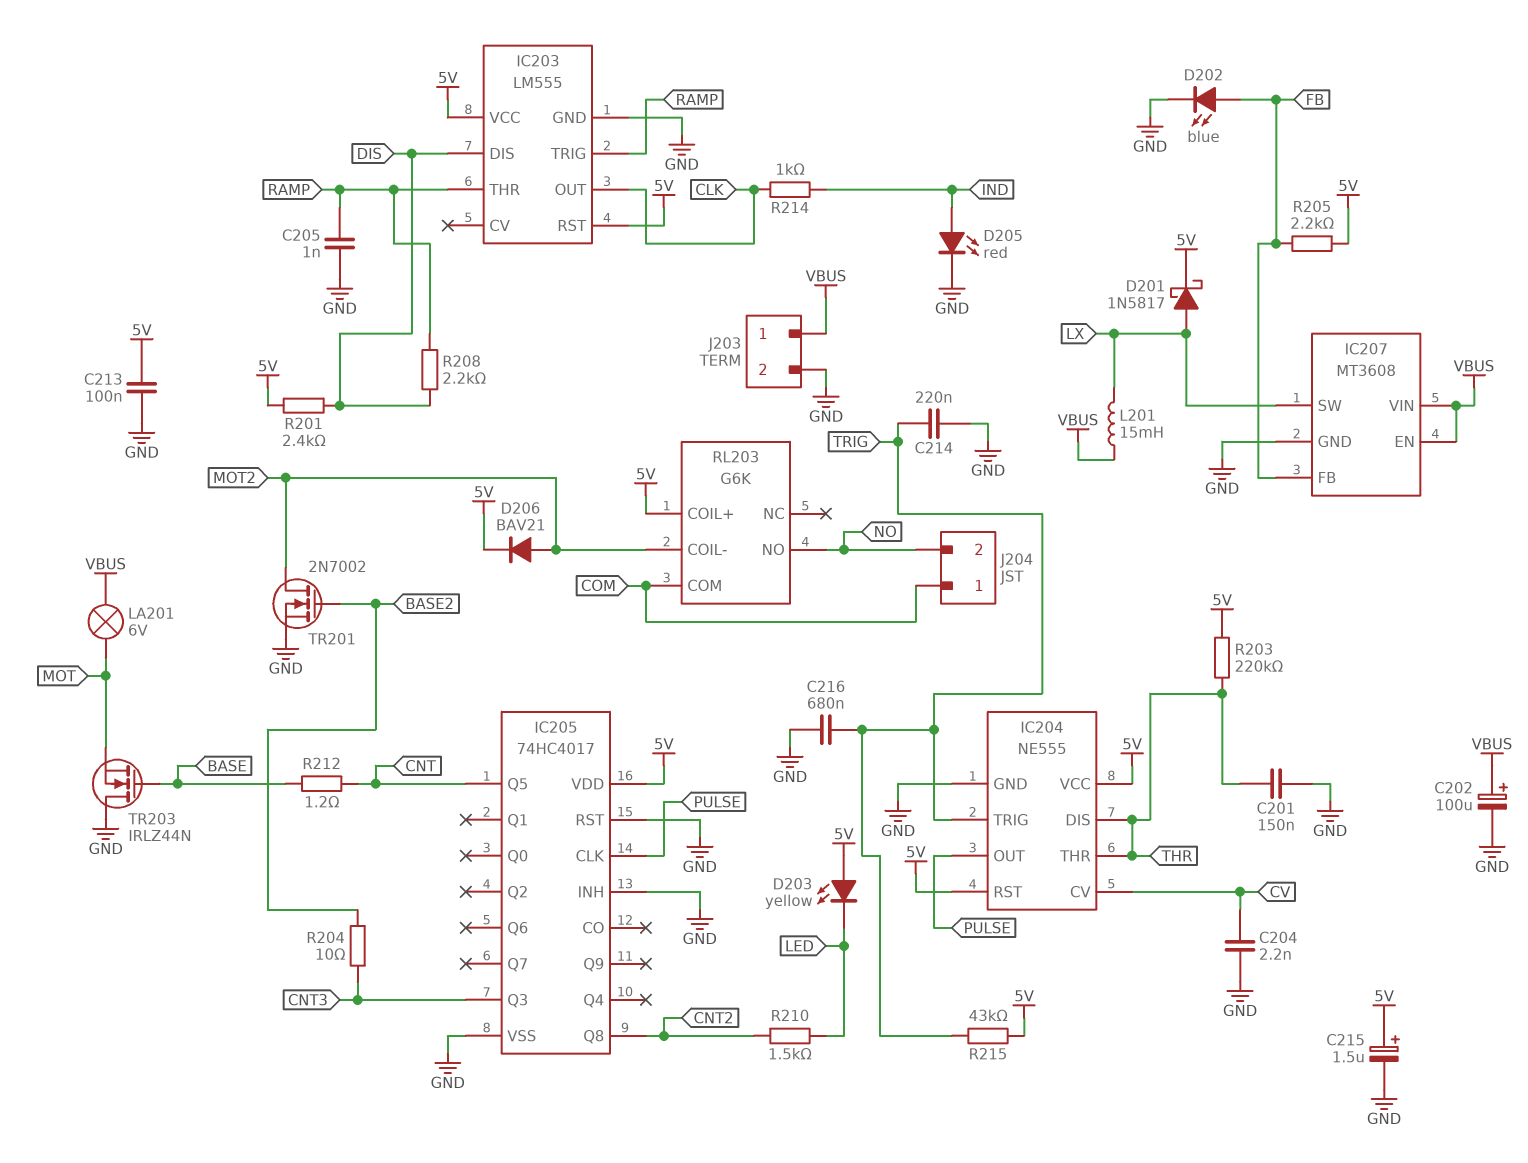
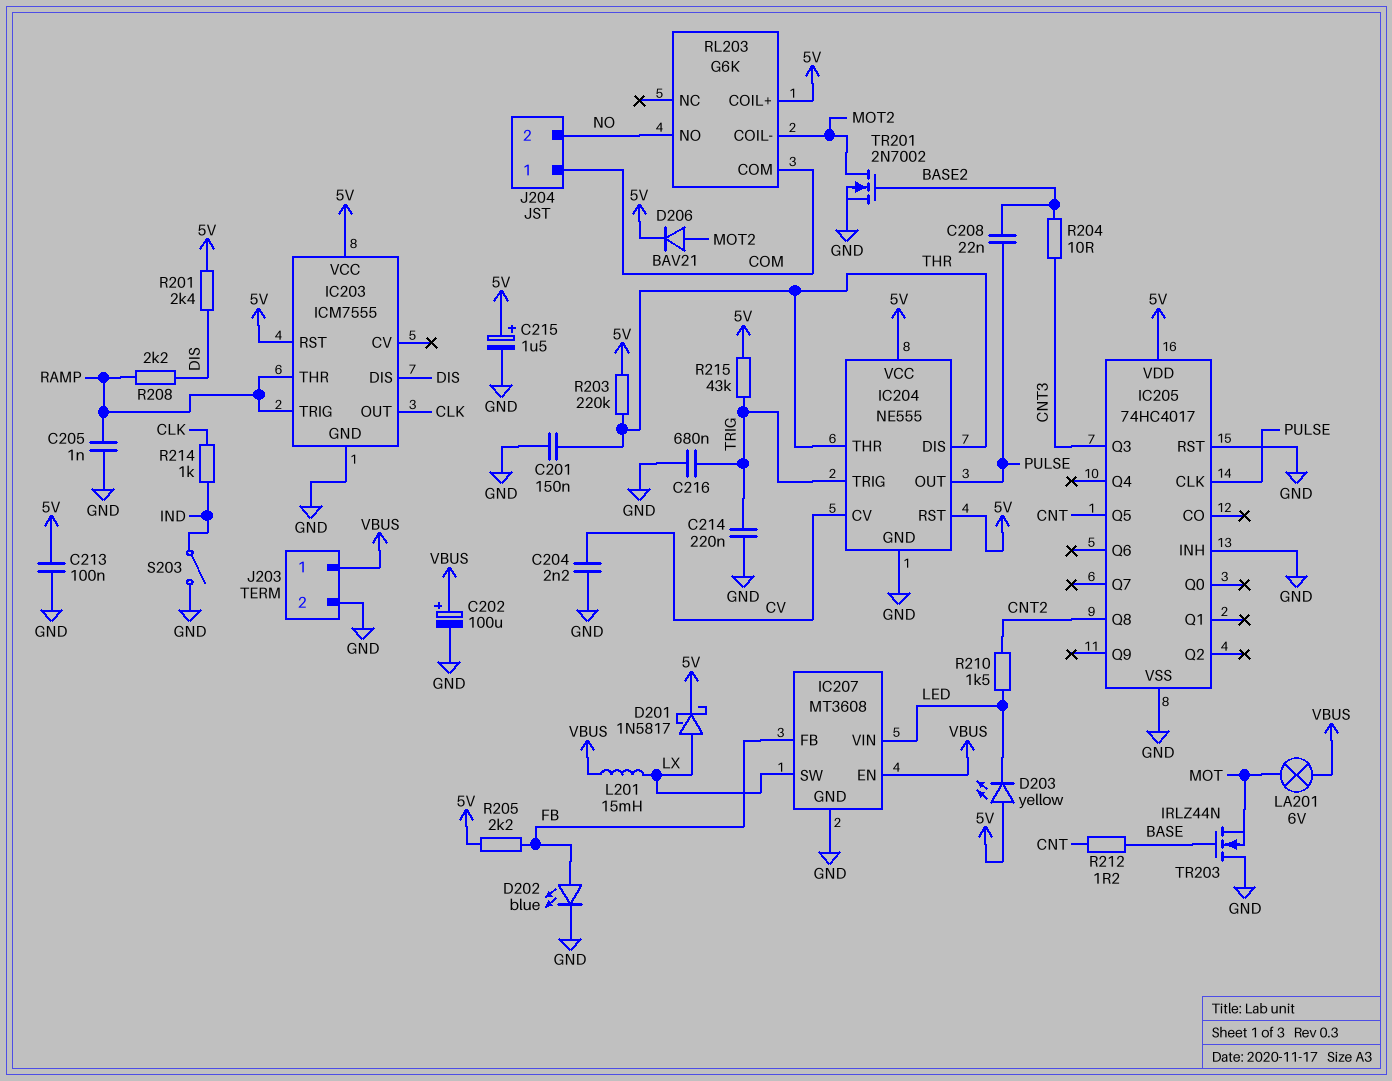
C208: none -> 22nF (BASE2, PULSE)
D205: LED red (A IND, K GND) -> none
IC203: LM555 -> ICM7555
IC207 pin VIN: VBUS -> LED
S203: none -> switch (GND, IND)

